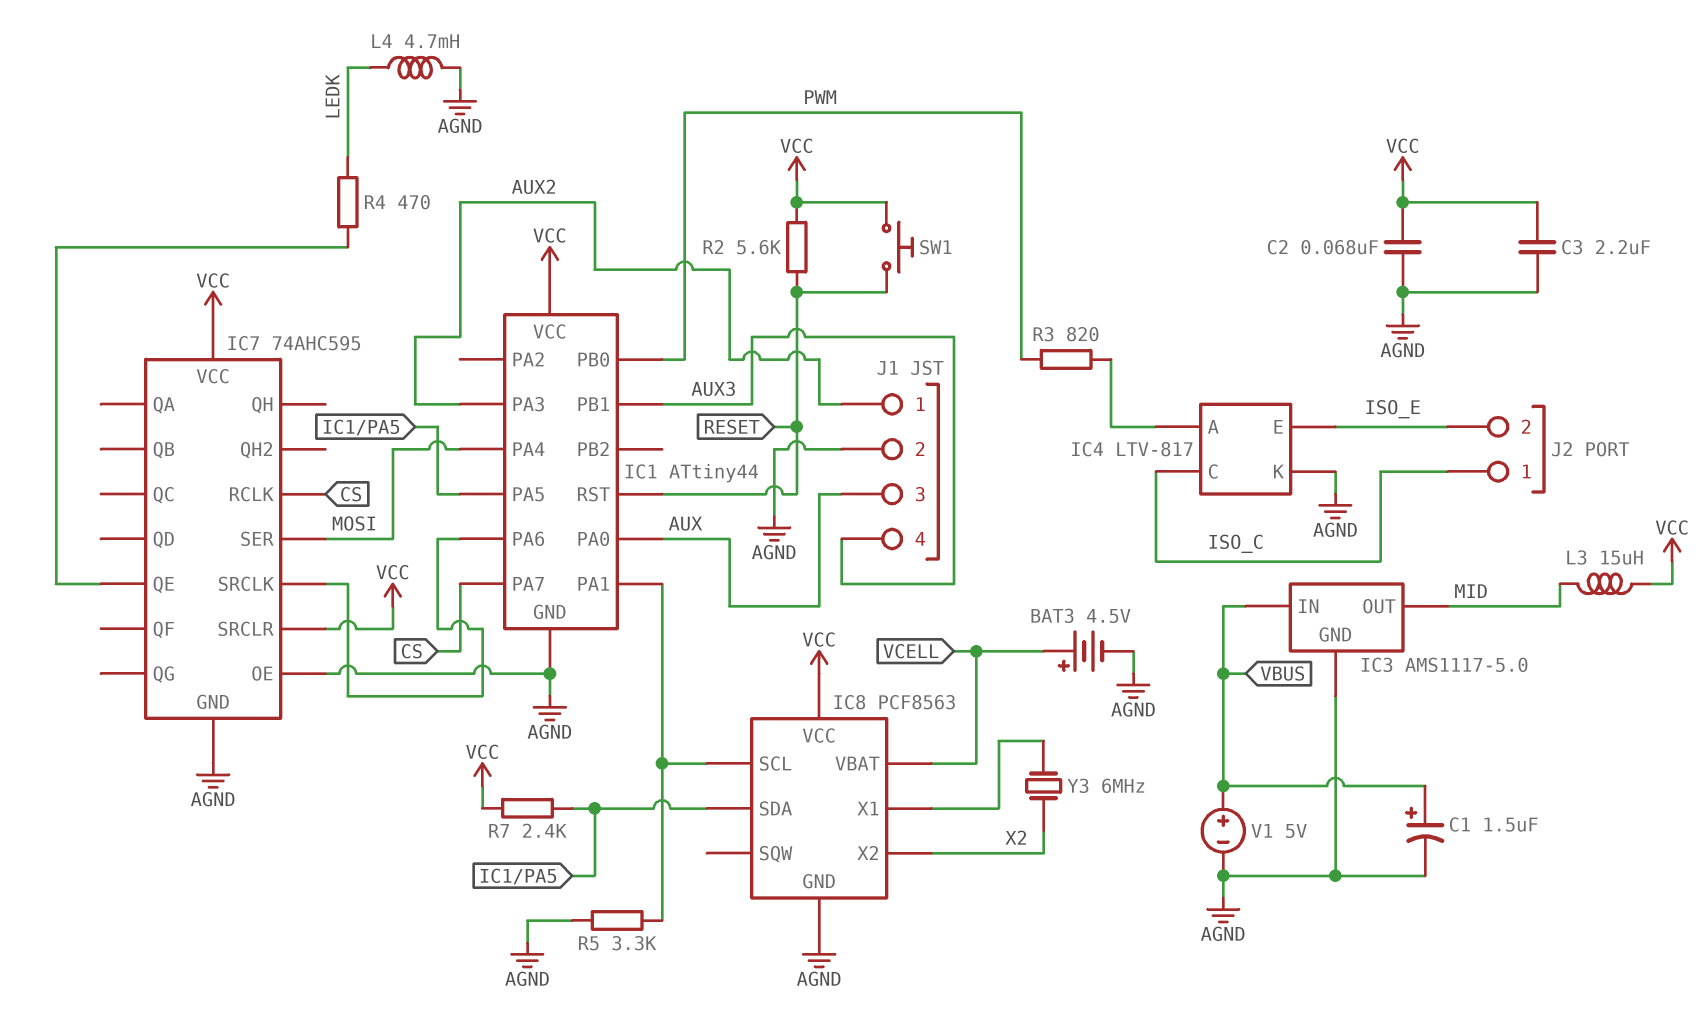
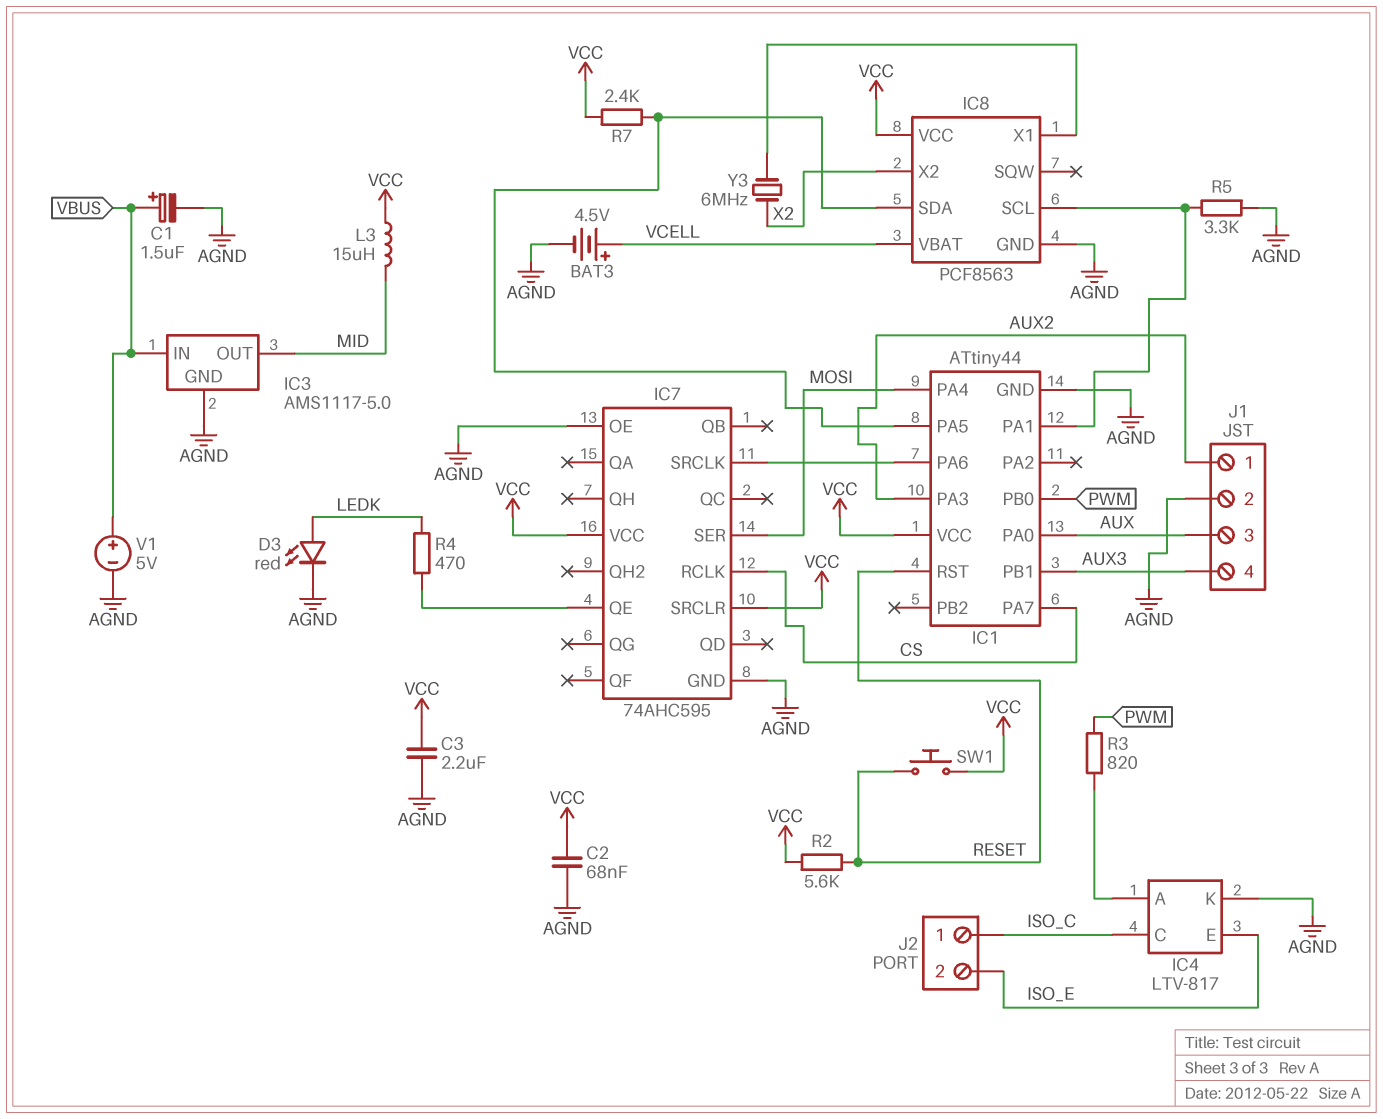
D3: none -> LED red (A LEDK, K AGND)
L4: 4.7mH (AGND, LEDK) -> none

